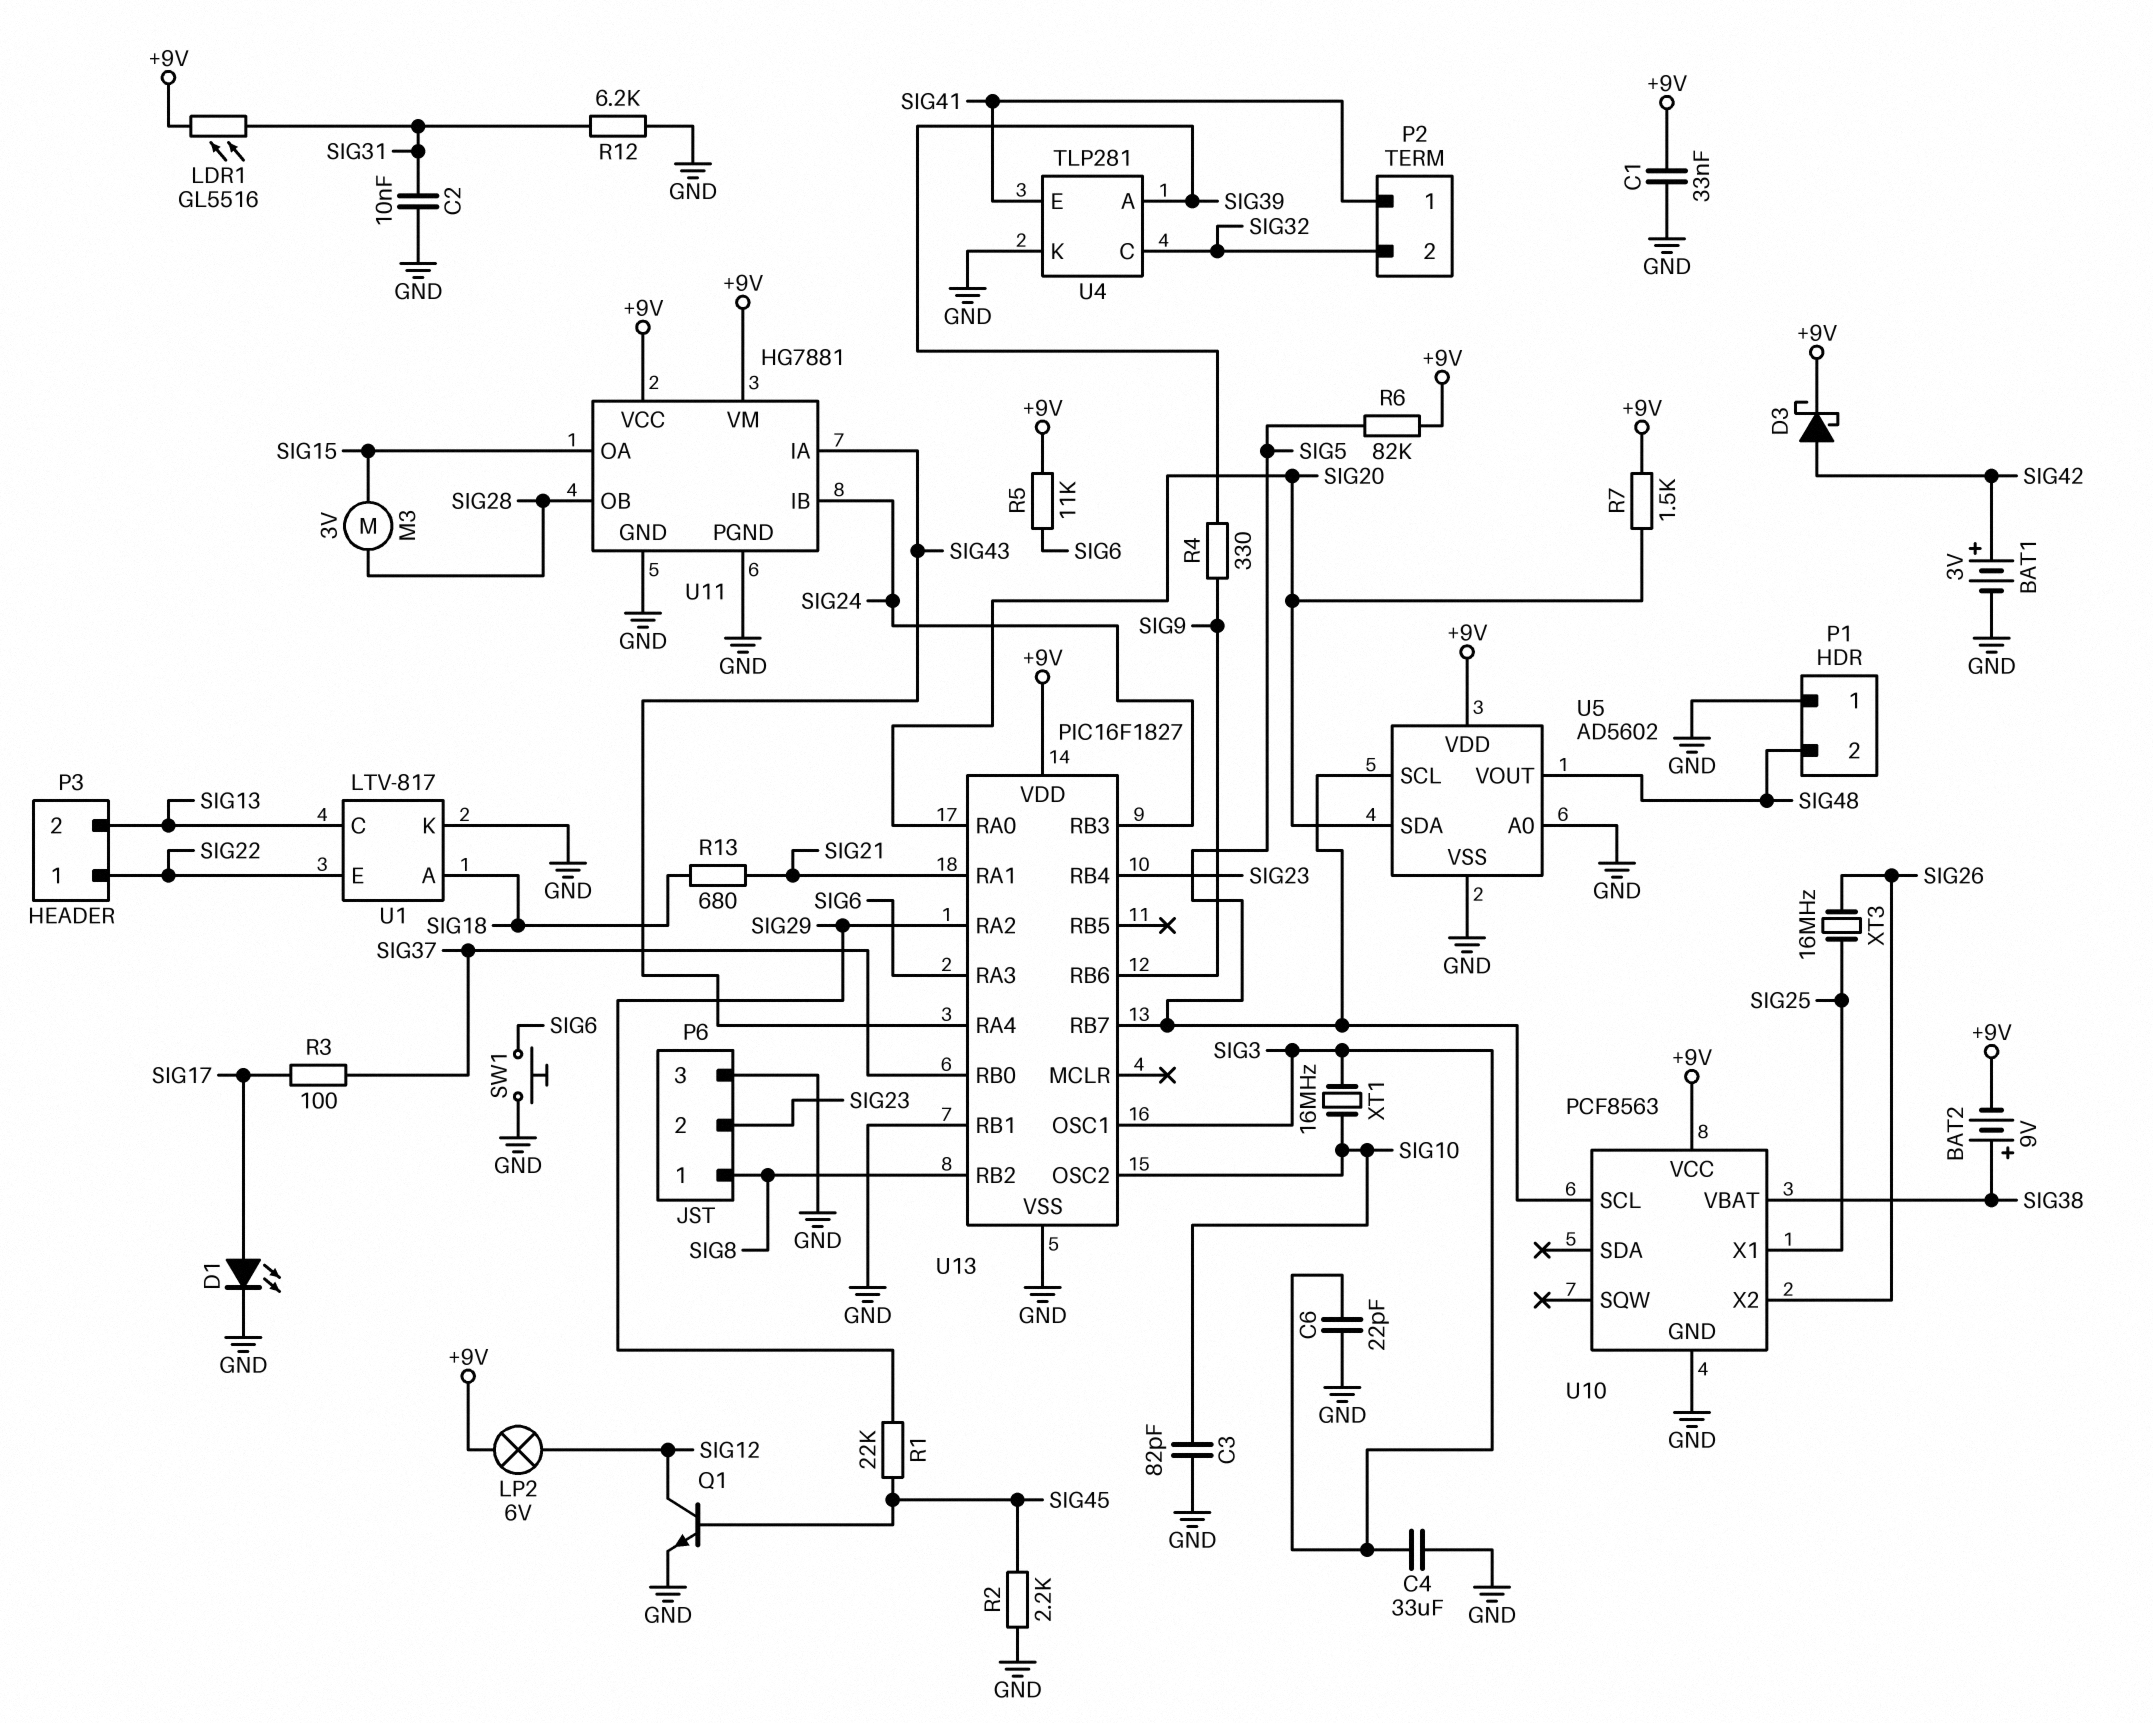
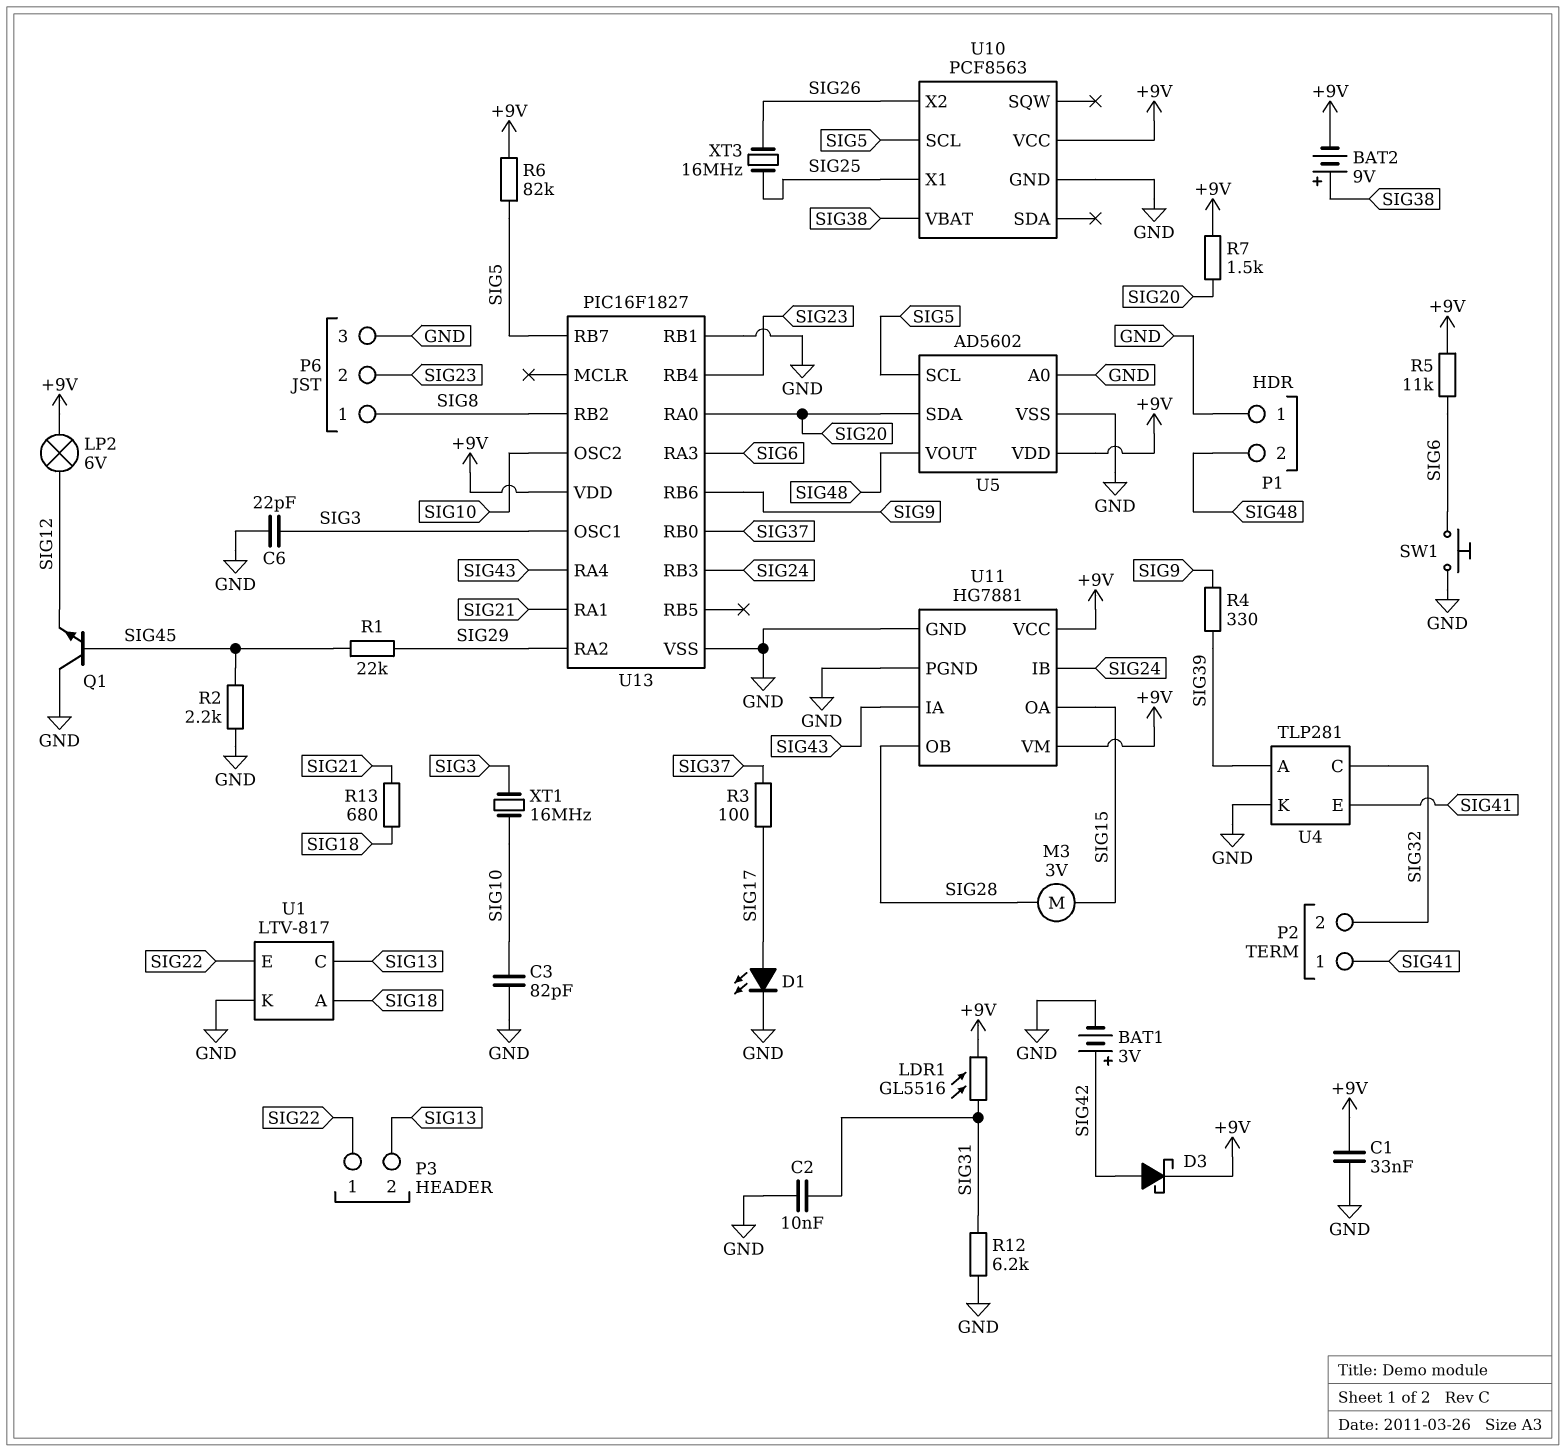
C4: 33uF (GND, SIG3) -> none
Q1: NPN (B SIG45, C SIG12, E GND) -> NPN (B SIG45, C GND, E SIG12)

